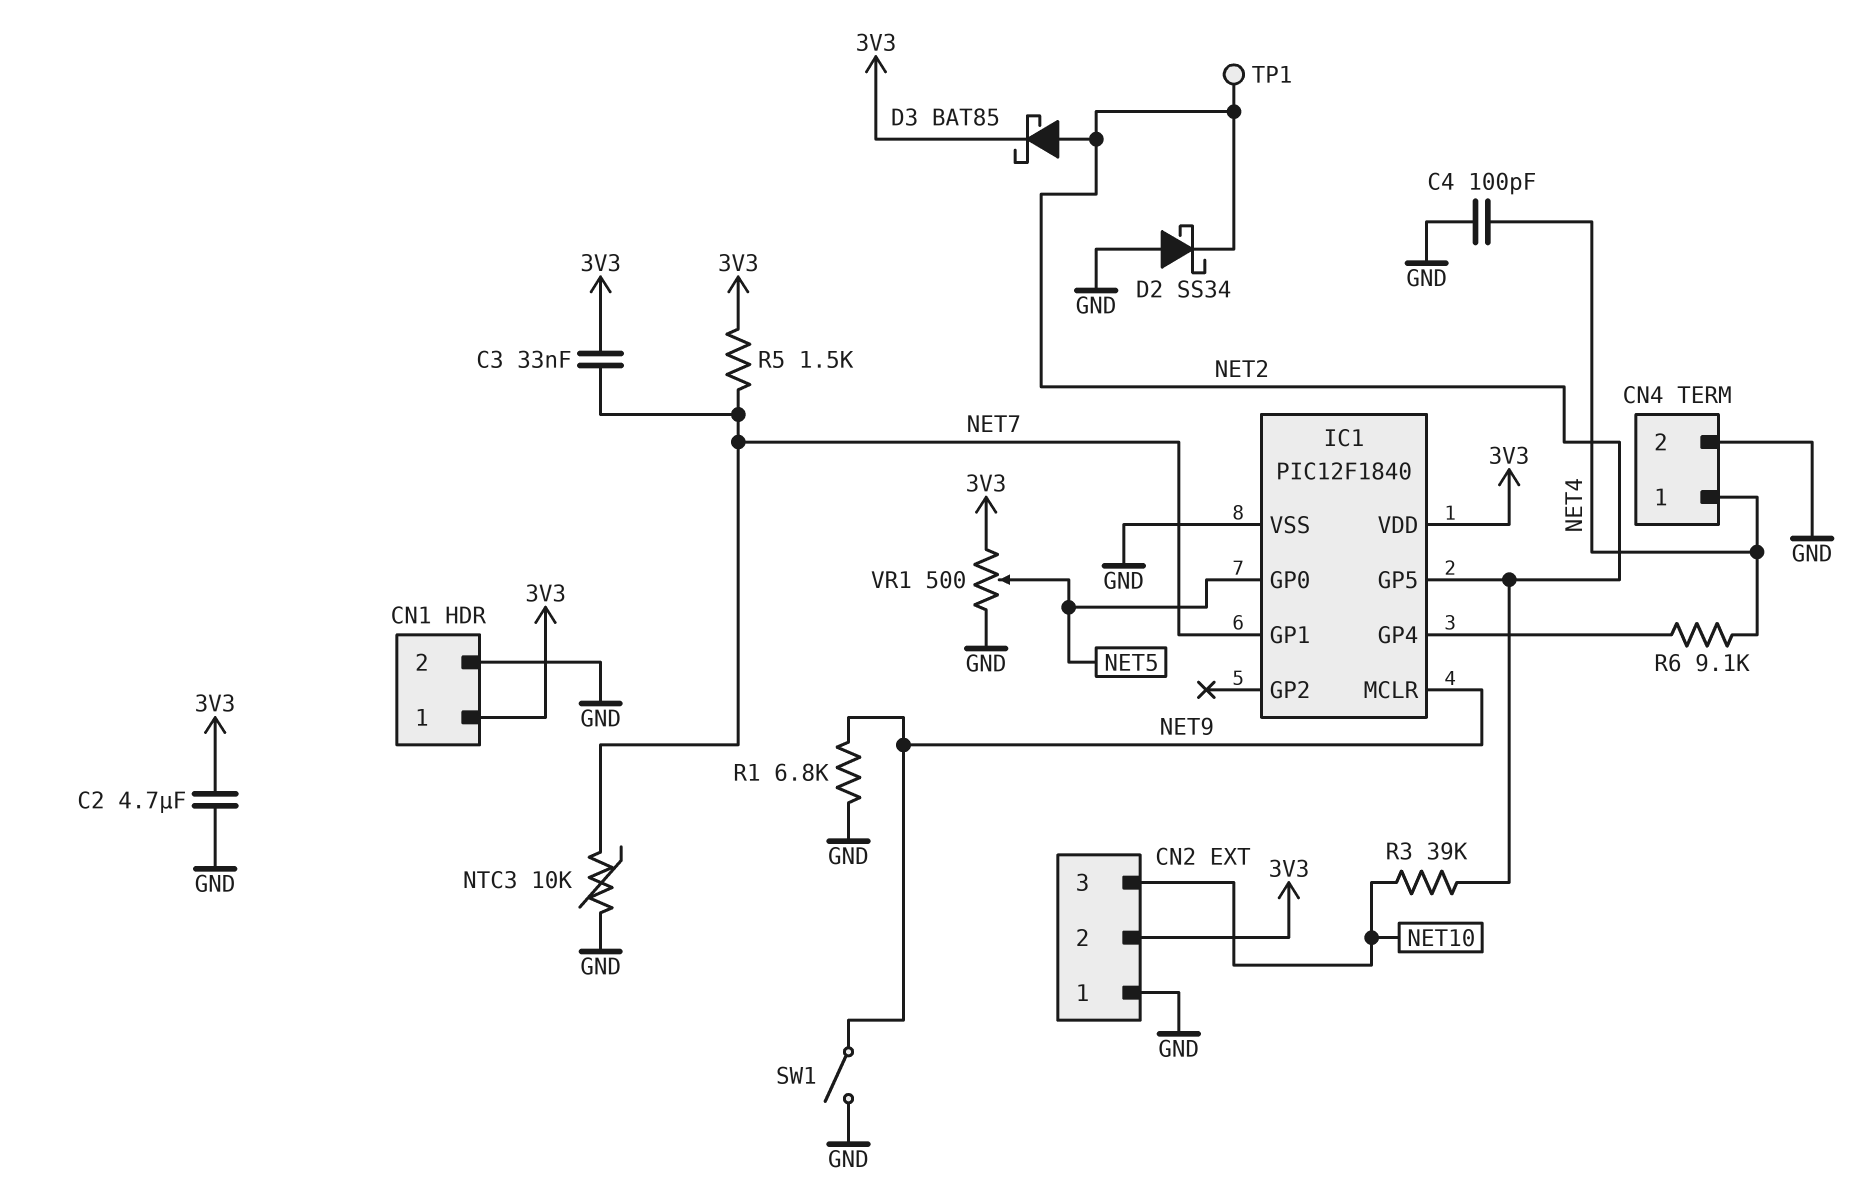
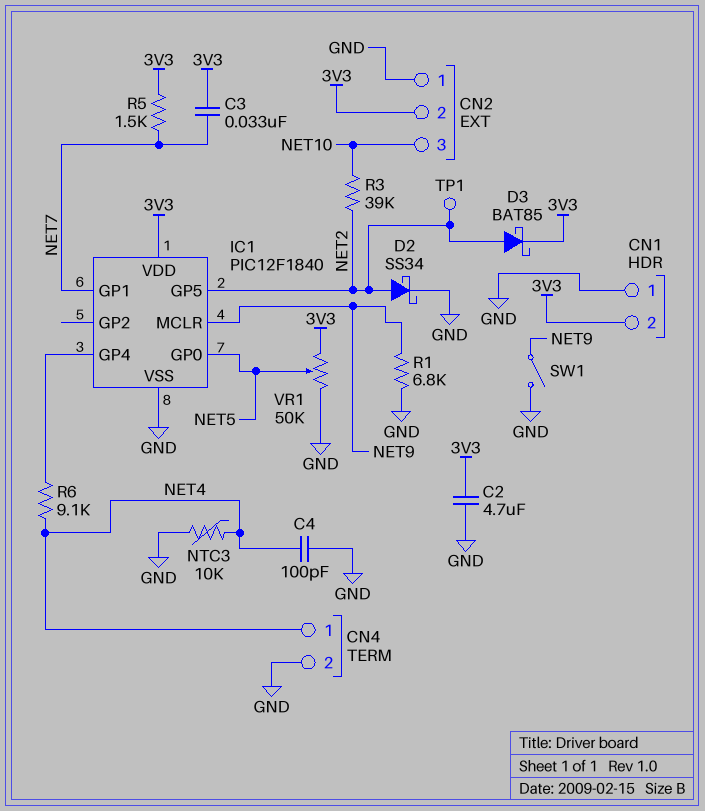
CN1 pin 1: 3V3 -> GND
CN1 pin 2: GND -> 3V3
D2: schottky SS34 (A GND, K NET2) -> schottky SS34 (A NET2, K GND)
NTC3: 10k (GND, NET7) -> 10k (GND, NET4)
VR1: 500 (3V3, GND, wiper NET5) -> 50k (3V3, GND, wiper NET5)

